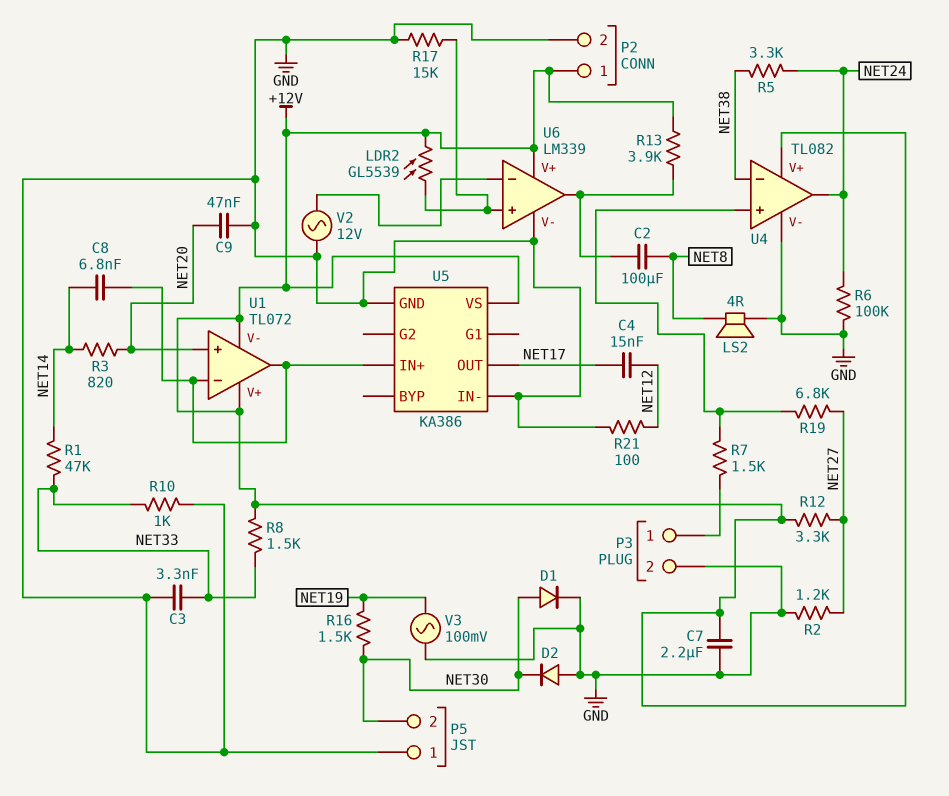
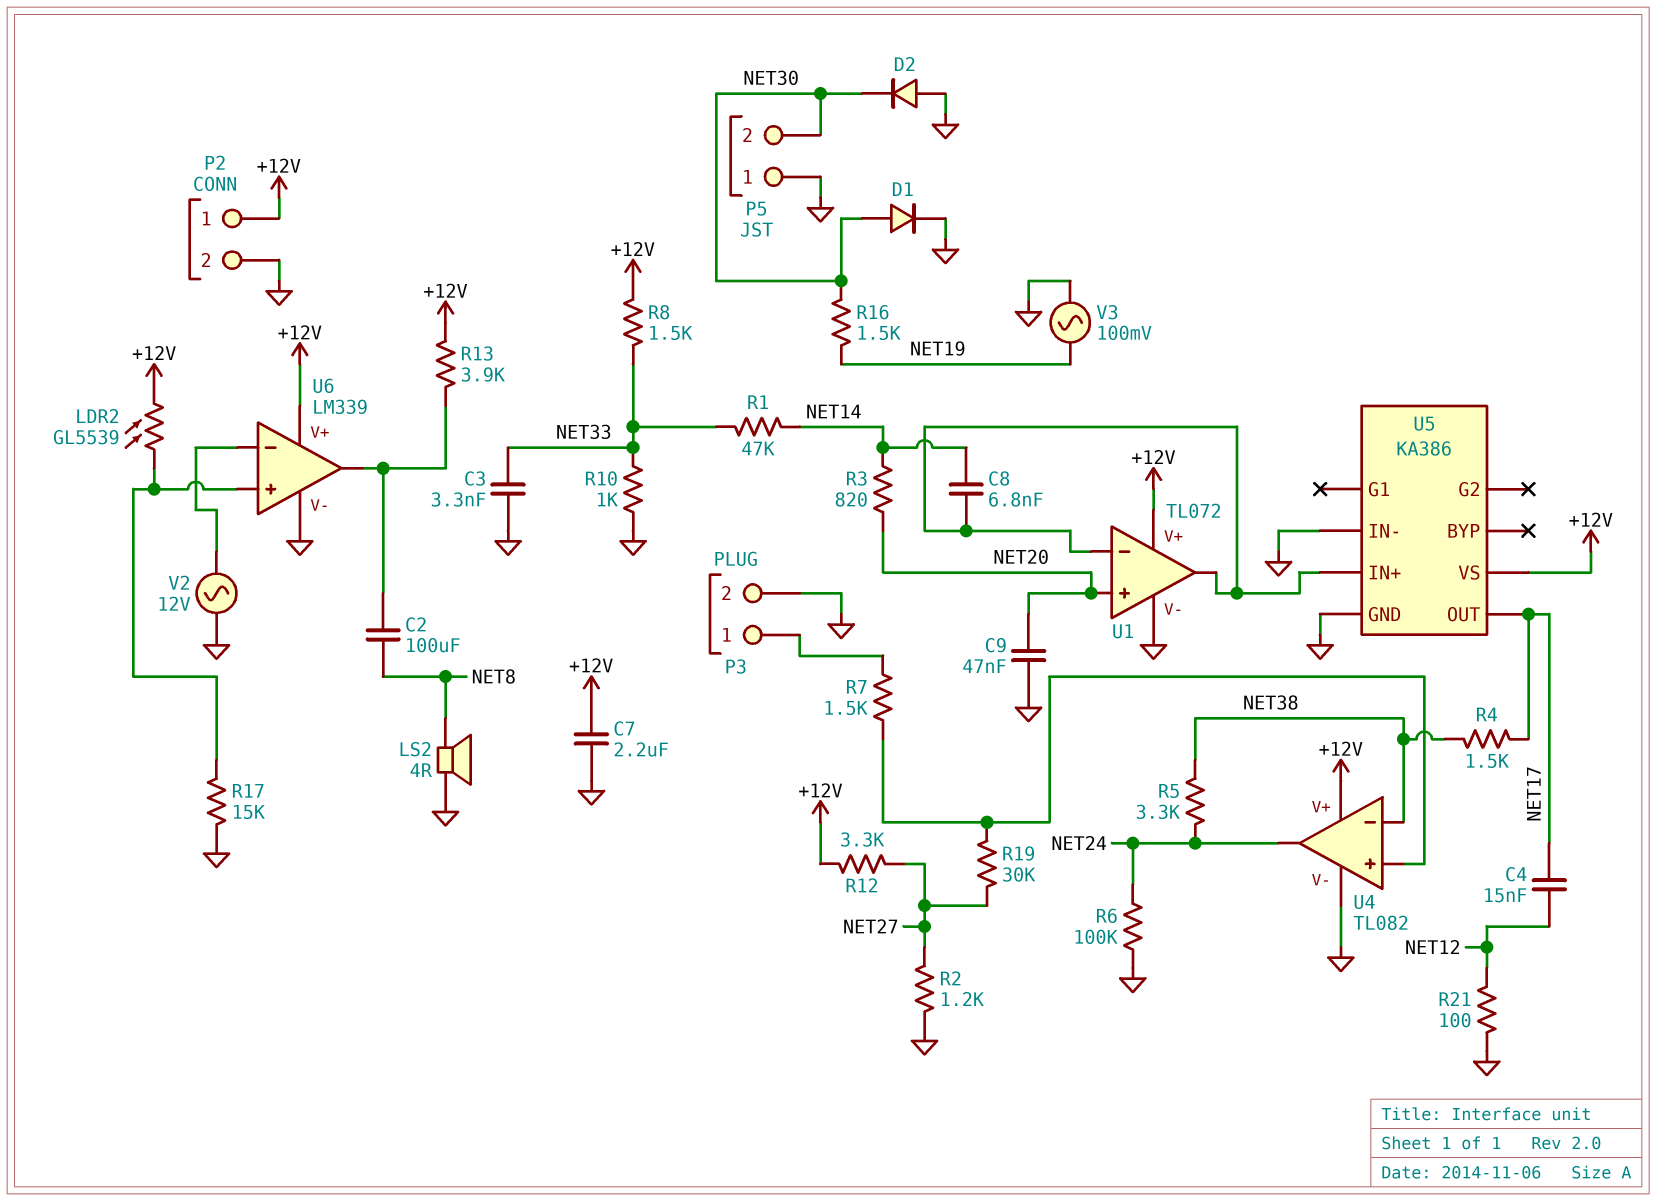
R4: none -> 1.5k (NET17, NET38)
R19: 6.8k (NET27, U4/in+) -> 30k (NET27, U4/in+)
U1 pin V-: +12V -> GND

